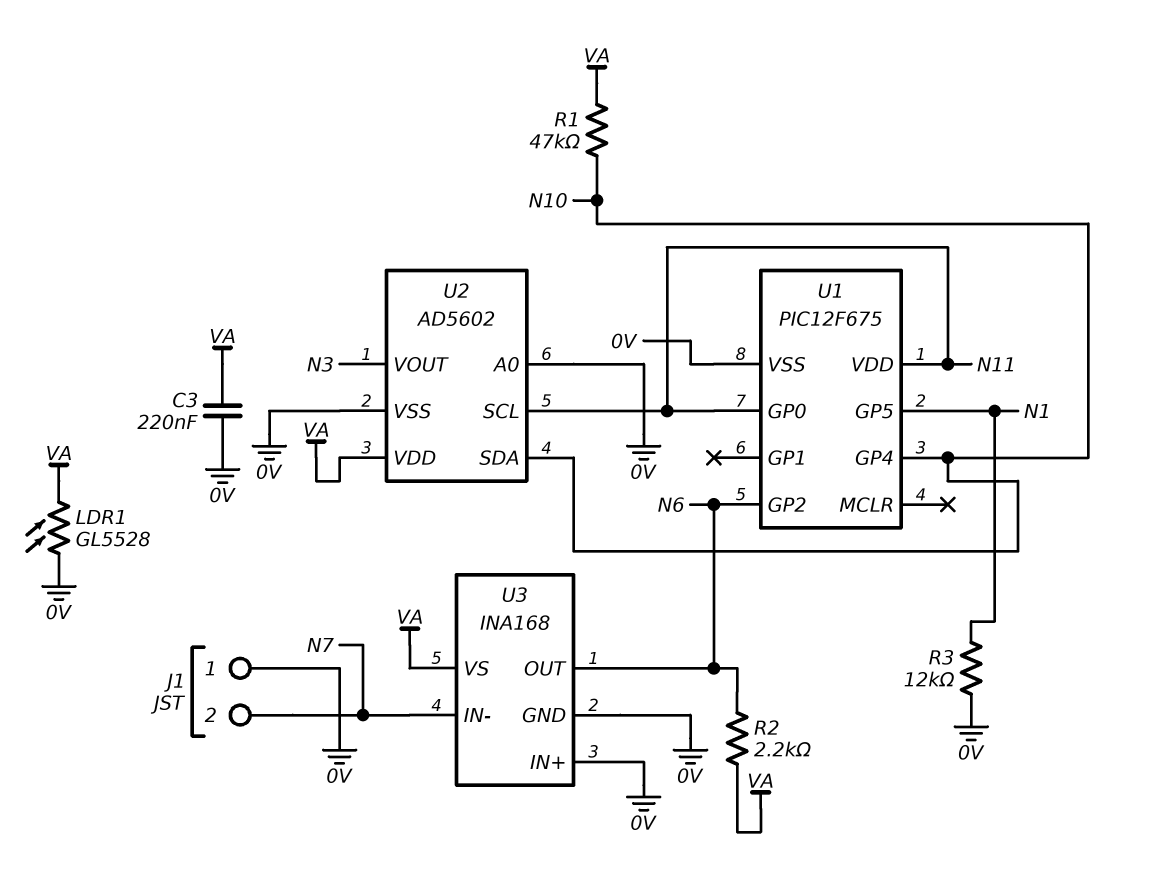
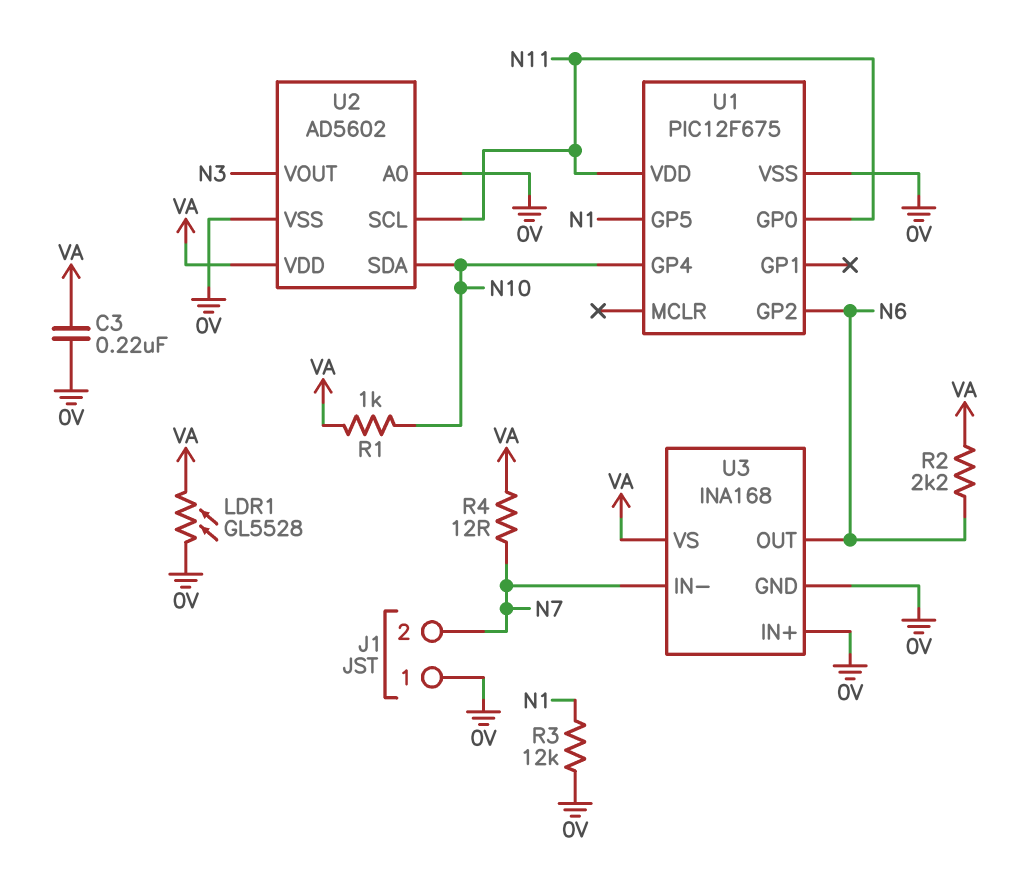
R1: 47k (N10, VA) -> 1k (N10, VA)
R4: none -> 12 (N7, VA)

